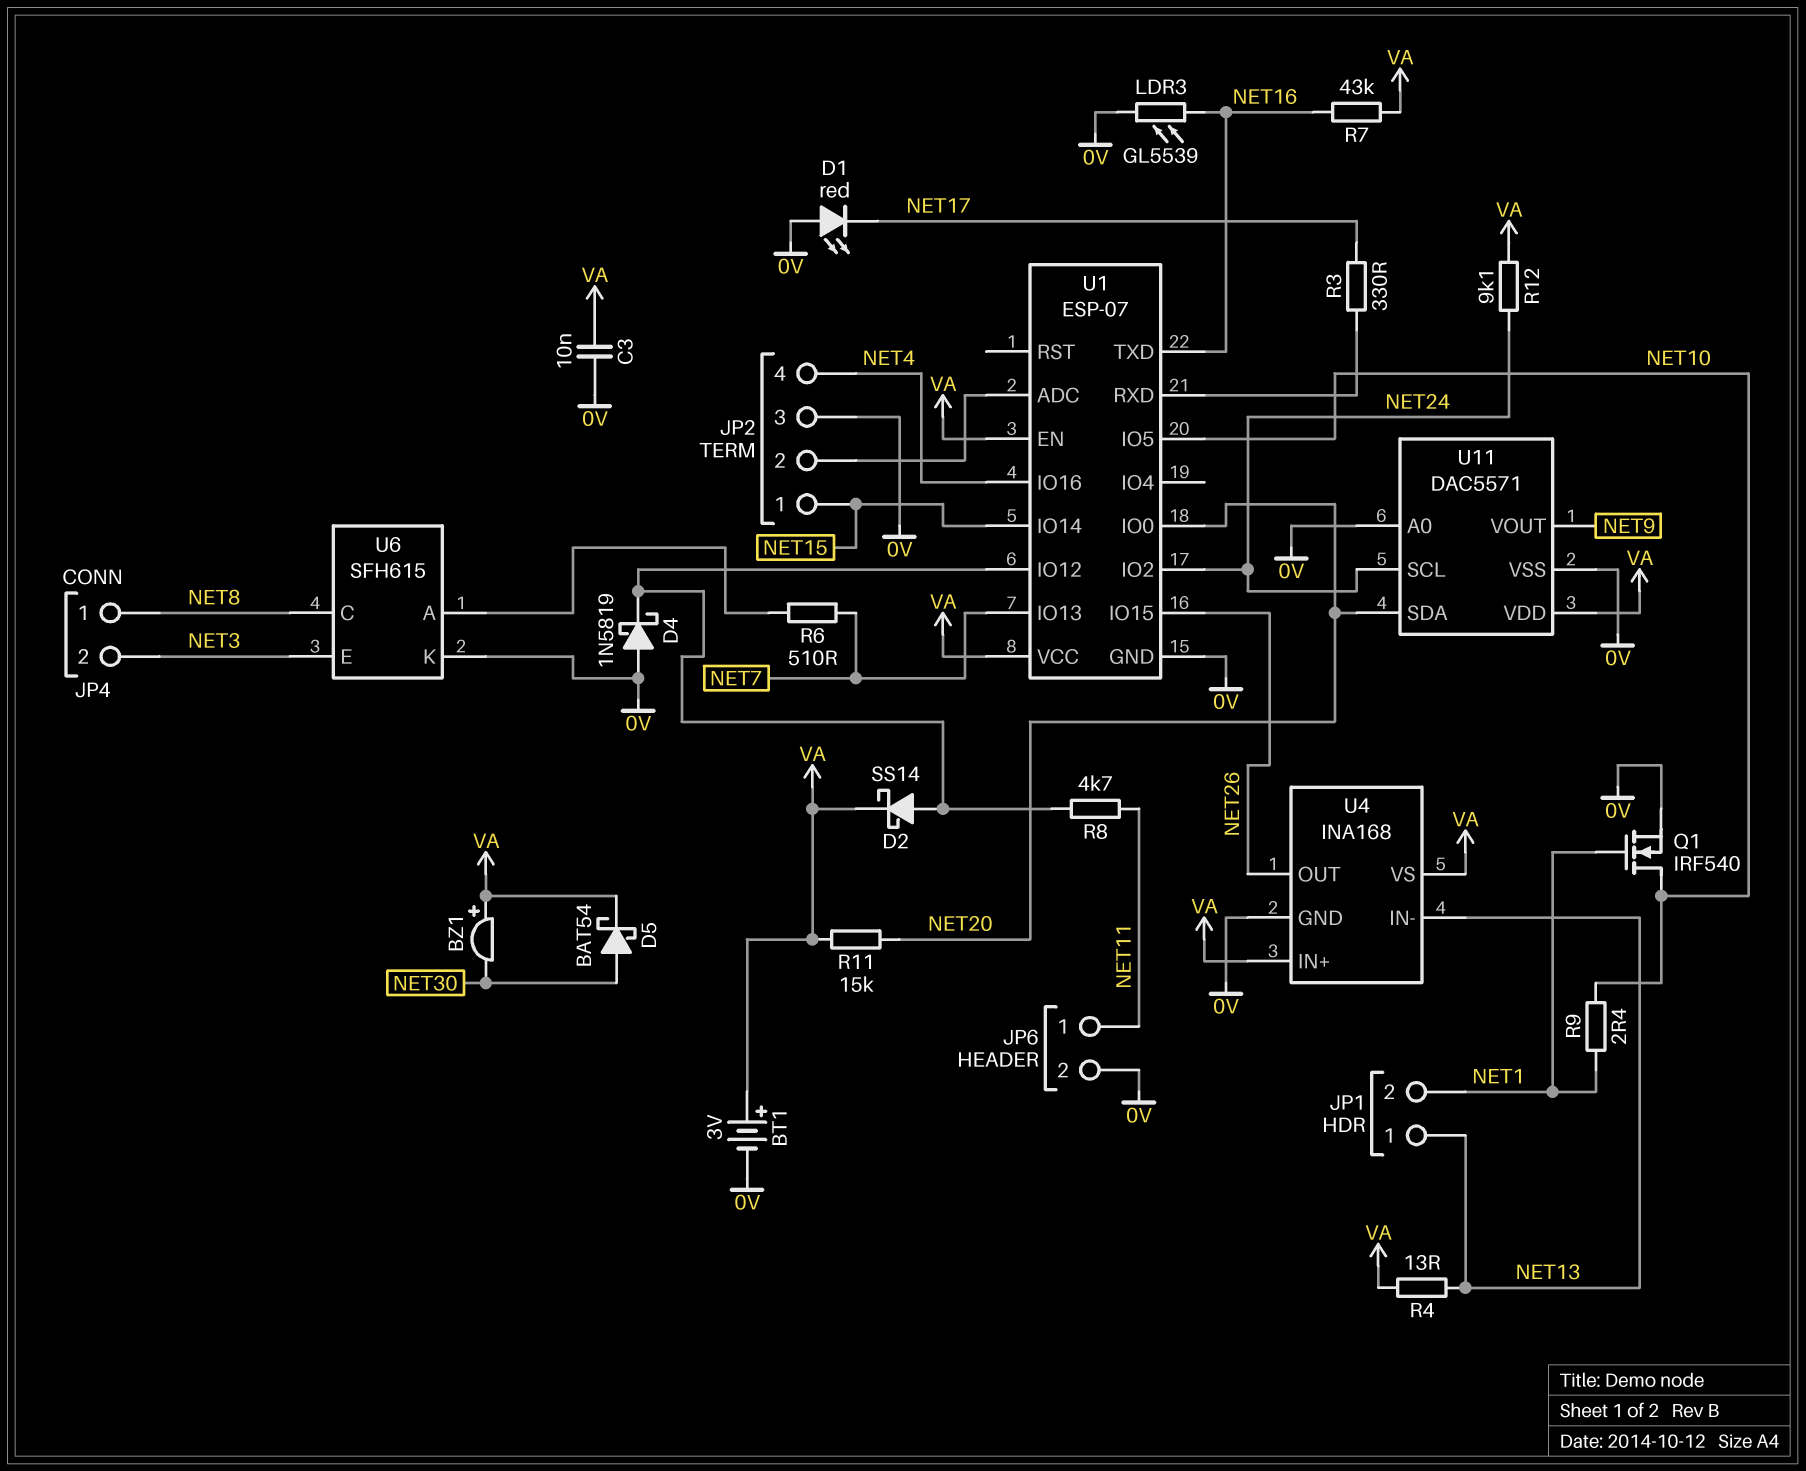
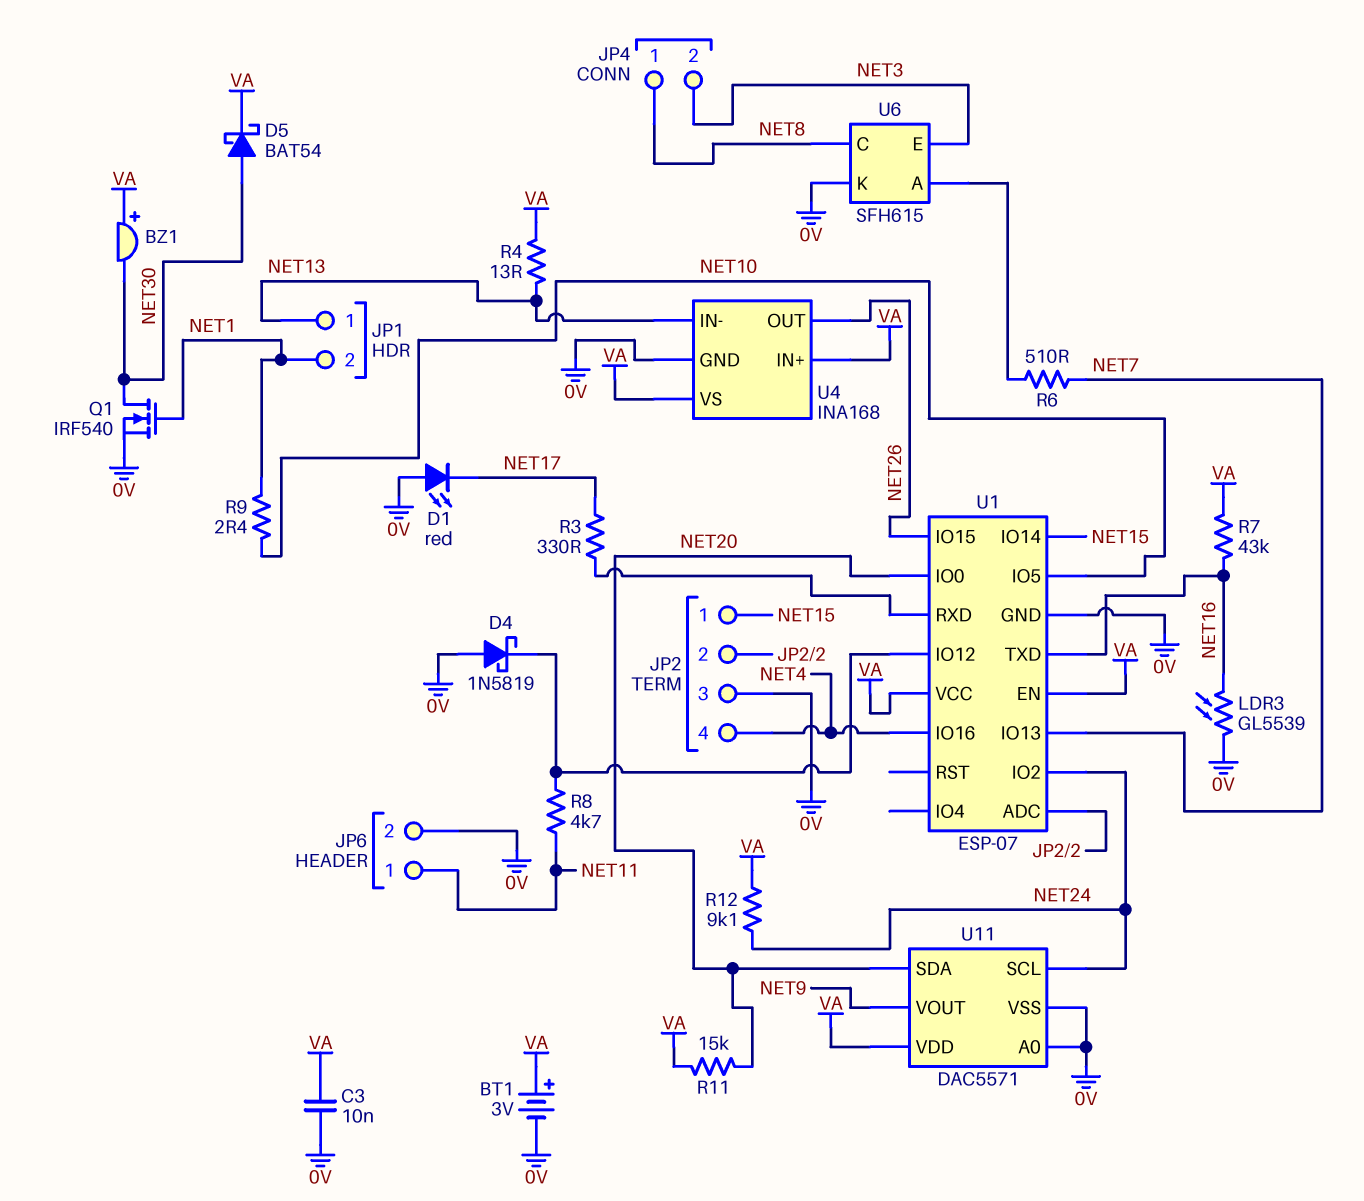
D2: schottky SS14 (A U1/IO12, K VA) -> none
Q1: NMOS IRF540 (G NET1, D NET10, S 0V) -> NMOS IRF540 (G NET1, D NET30, S 0V)

